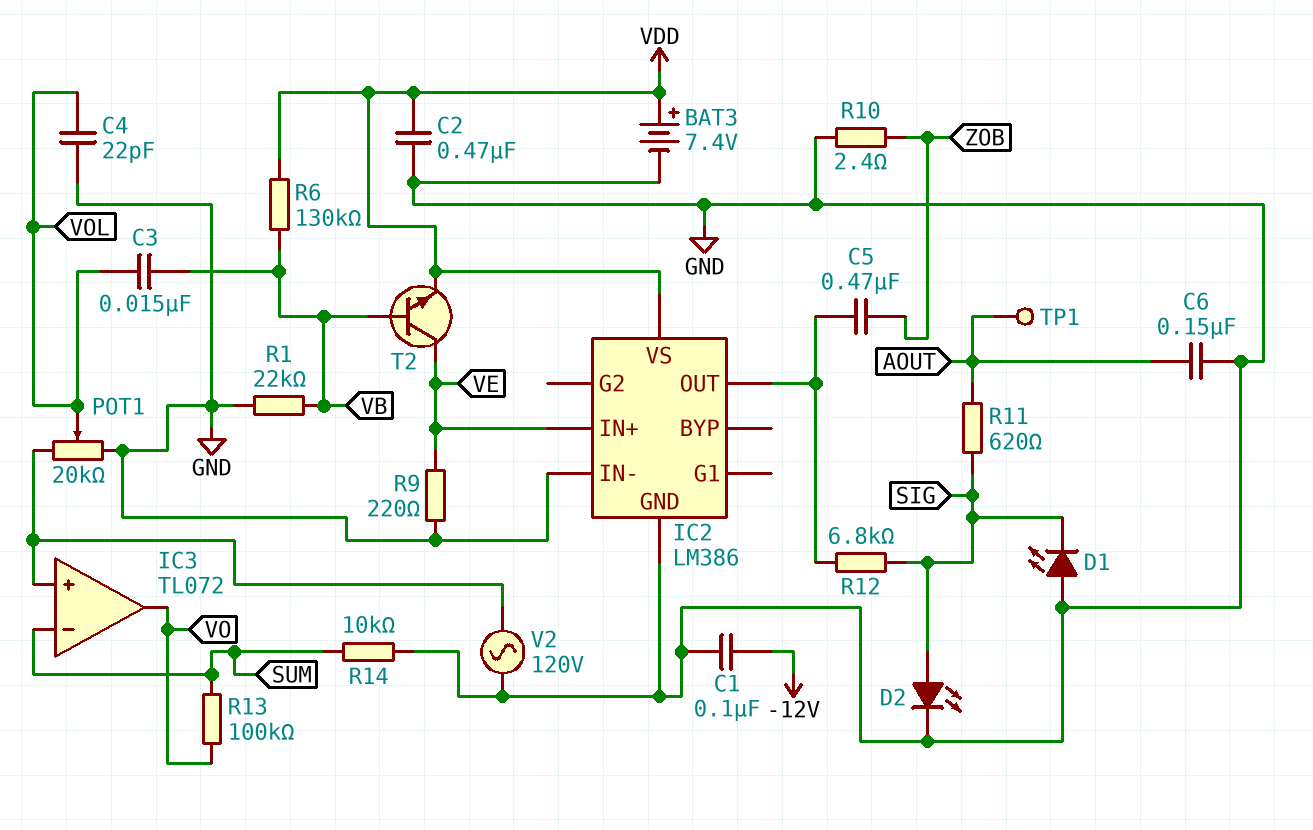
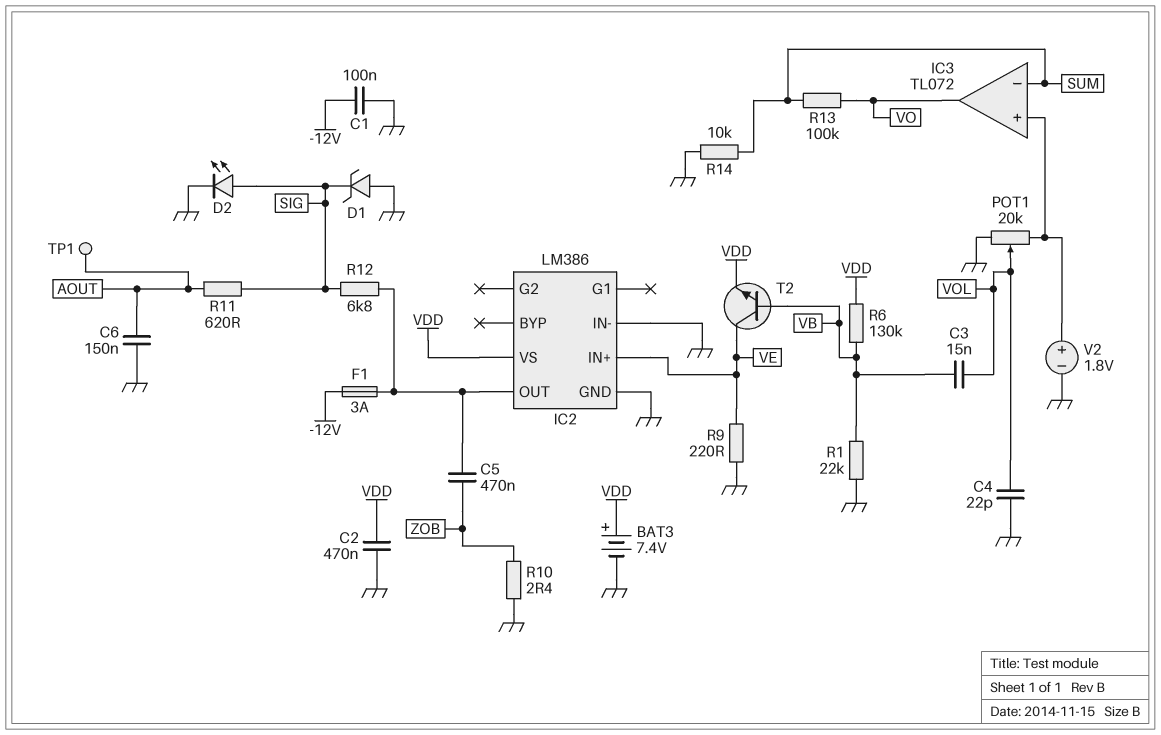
D1: LED (A GND, K SIG) -> zener (A GND, K SIG)
F1: none -> 3A (-12V, IC2/OUT)
V2: AC 120V (GND, IC3/in+) -> 1.8V (plus IC3/in+, minus GND)

